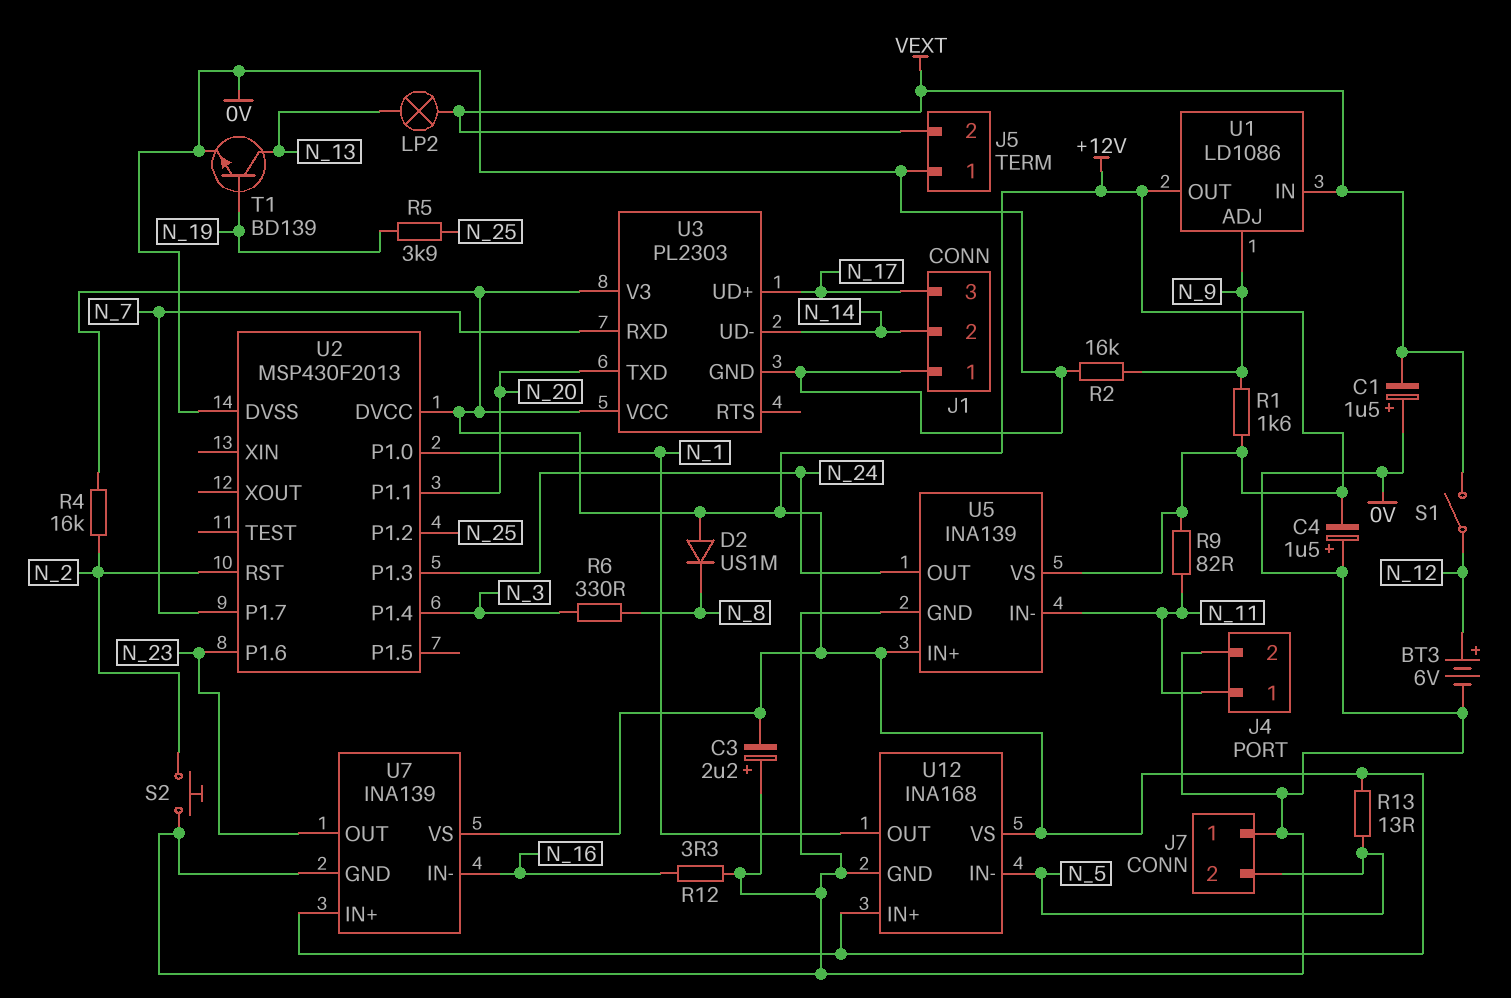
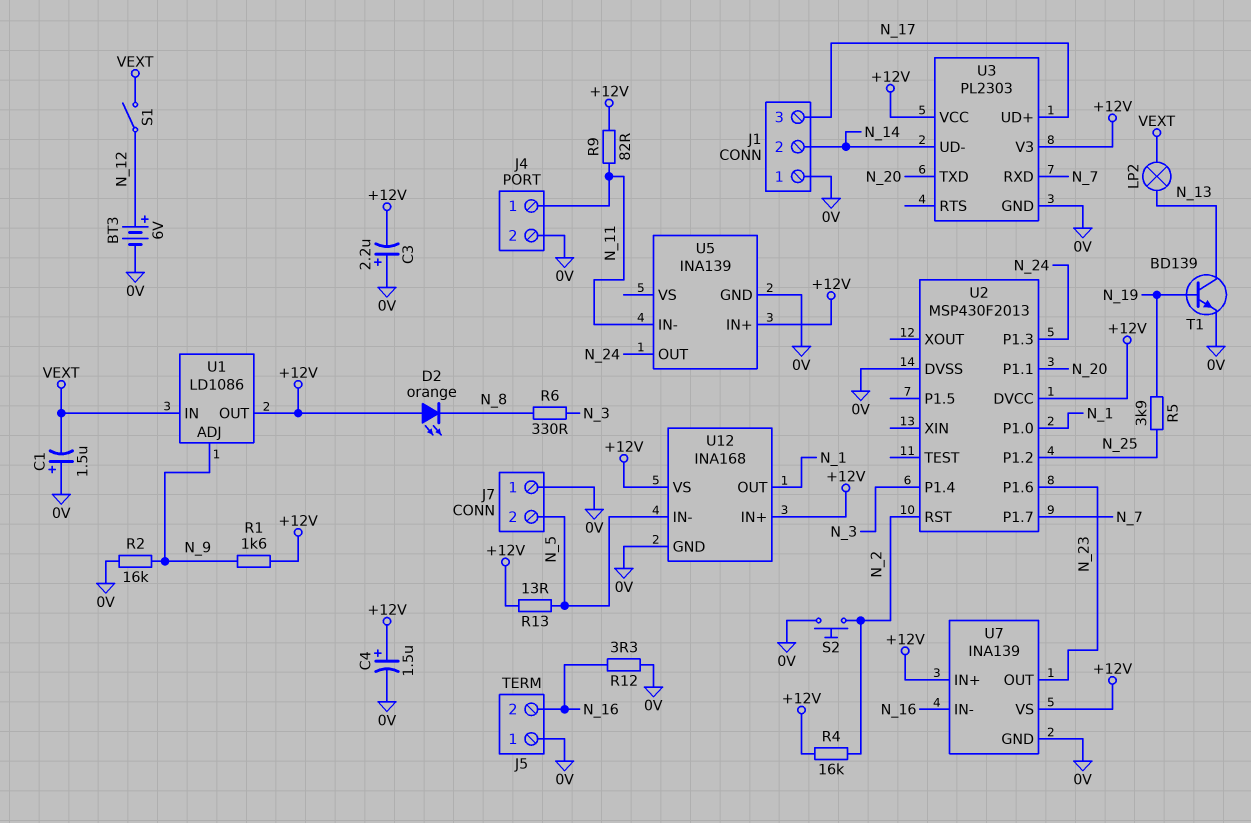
C4: 1.5uF (plus 0V, minus +12V) -> 1.5uF (plus +12V, minus 0V)
D2: diode US1M (A +12V, K N_8) -> LED orange (A +12V, K N_8)
J5 pin 2: VEXT -> N_16
U5 pin VS: +12V -> none

